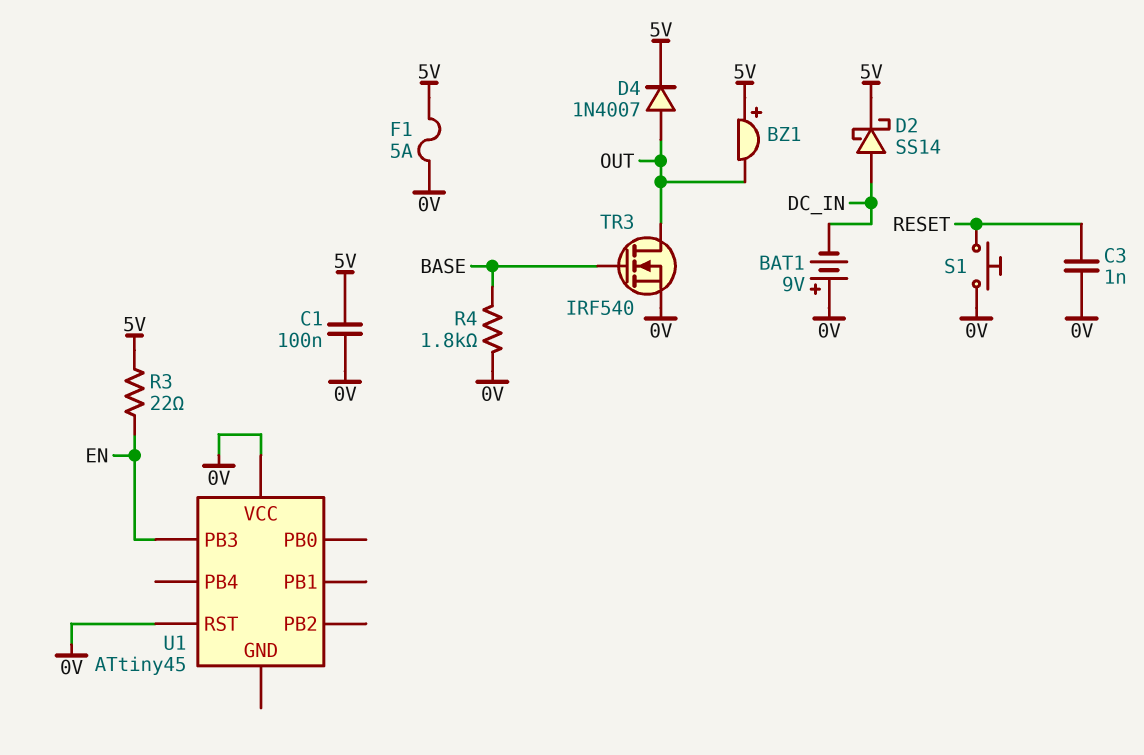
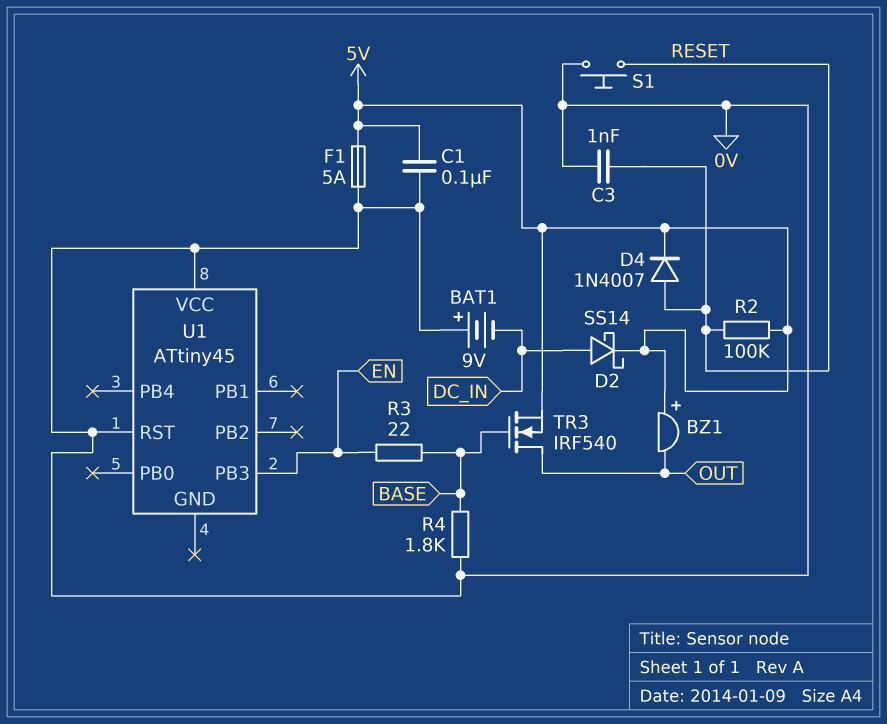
D4: diode 1N4007 (A OUT, K 5V) -> diode 1N4007 (A RESET, K 5V)
R2: none -> 100k (5V, RESET)
R3: 22 (5V, EN) -> 22 (BASE, EN)
TR3: NMOS IRF540 (G BASE, D OUT, S 0V) -> NMOS IRF540 (G BASE, D OUT, S 5V)

